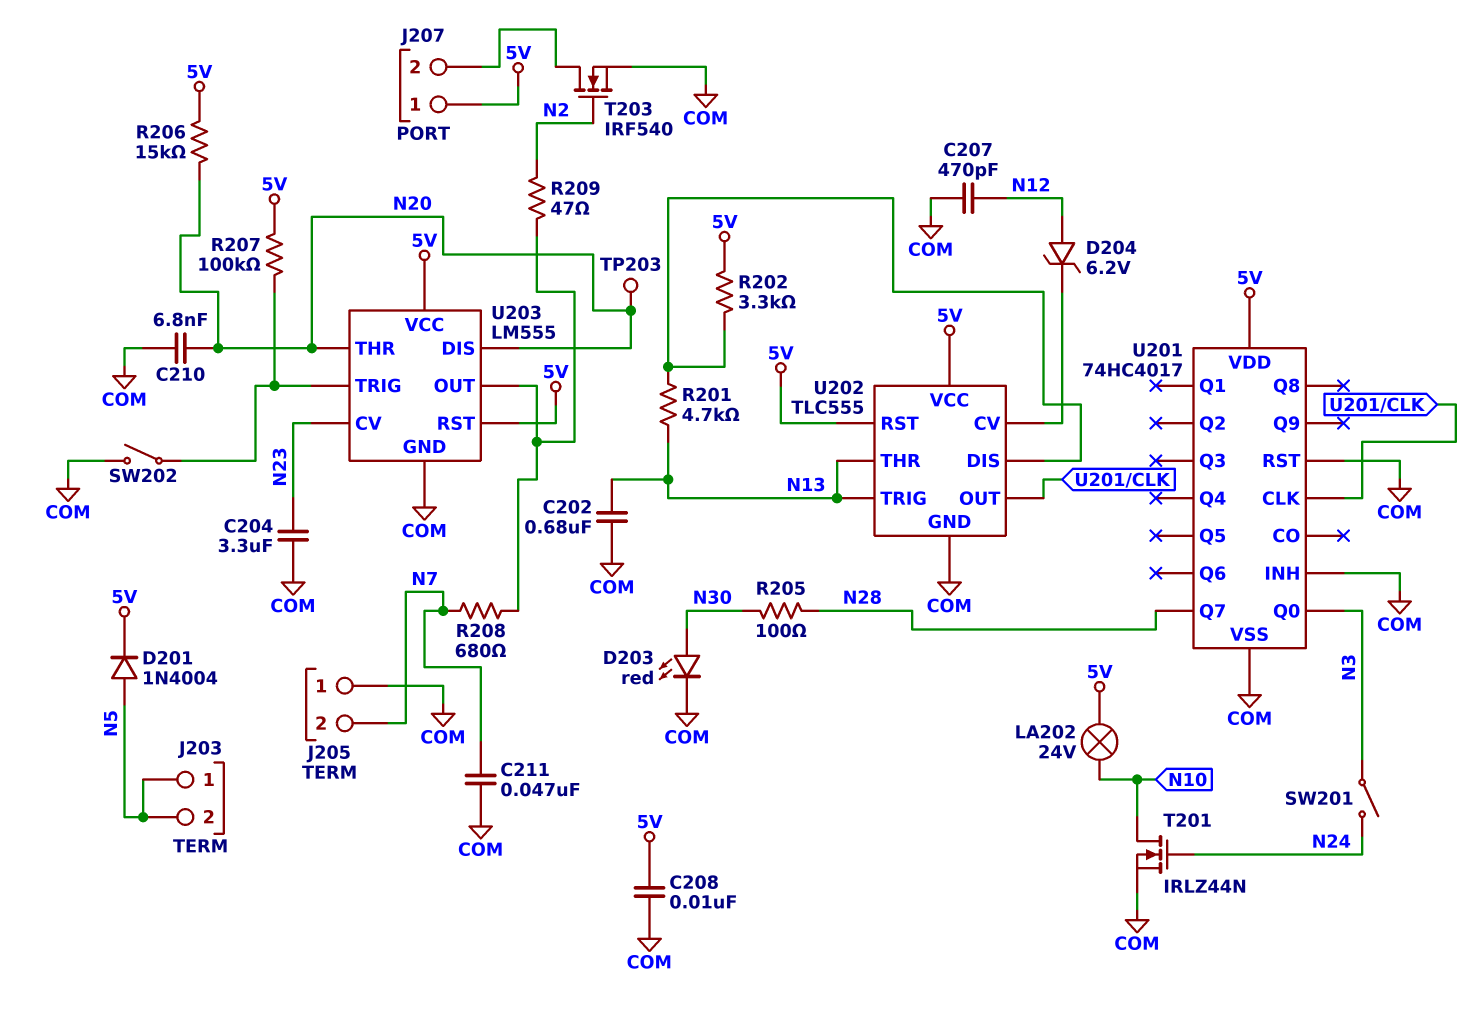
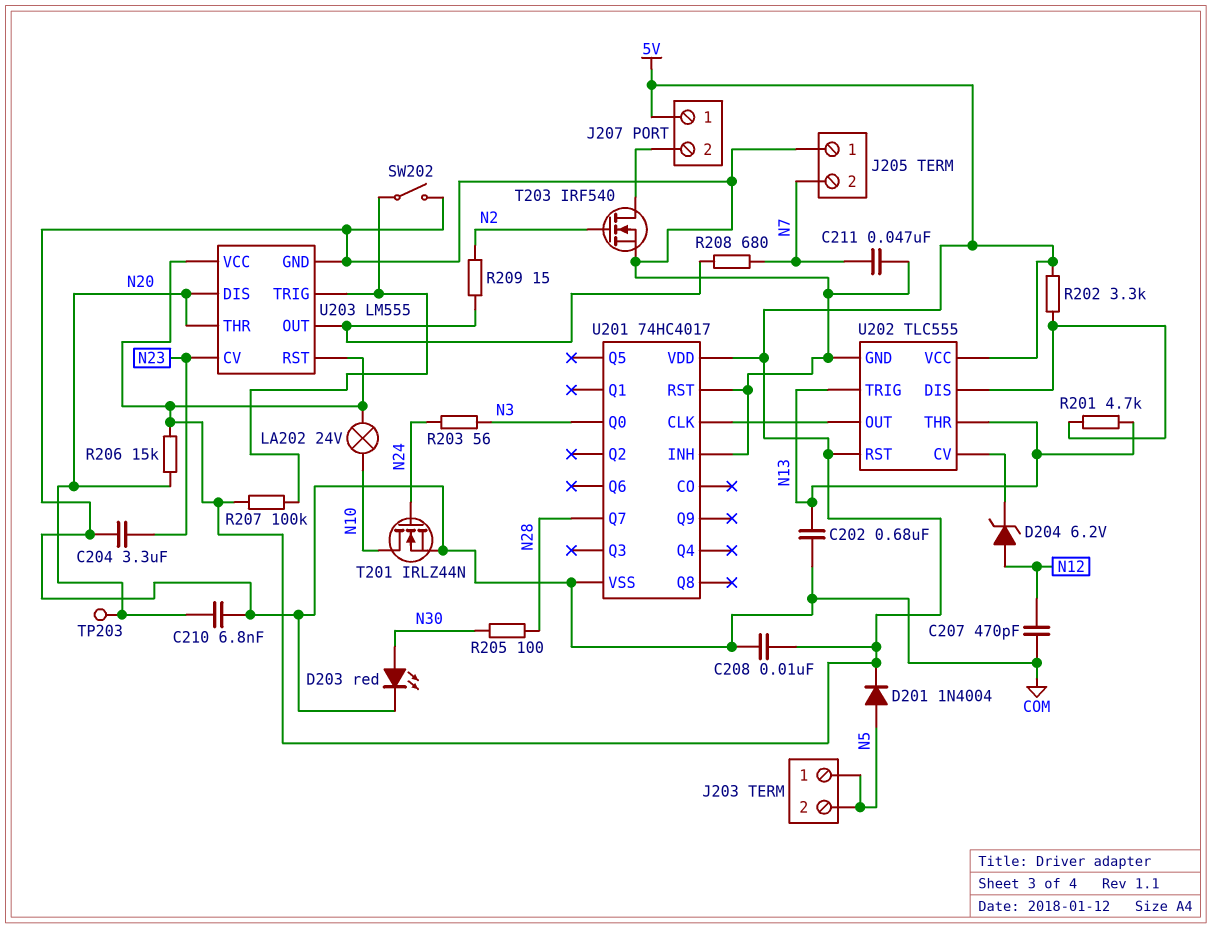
R203: none -> 56 (N3, N24)
R209: 47 (N2, U203/OUT) -> 15 (N2, U203/OUT)
SW201: switch (N3, N24) -> none

